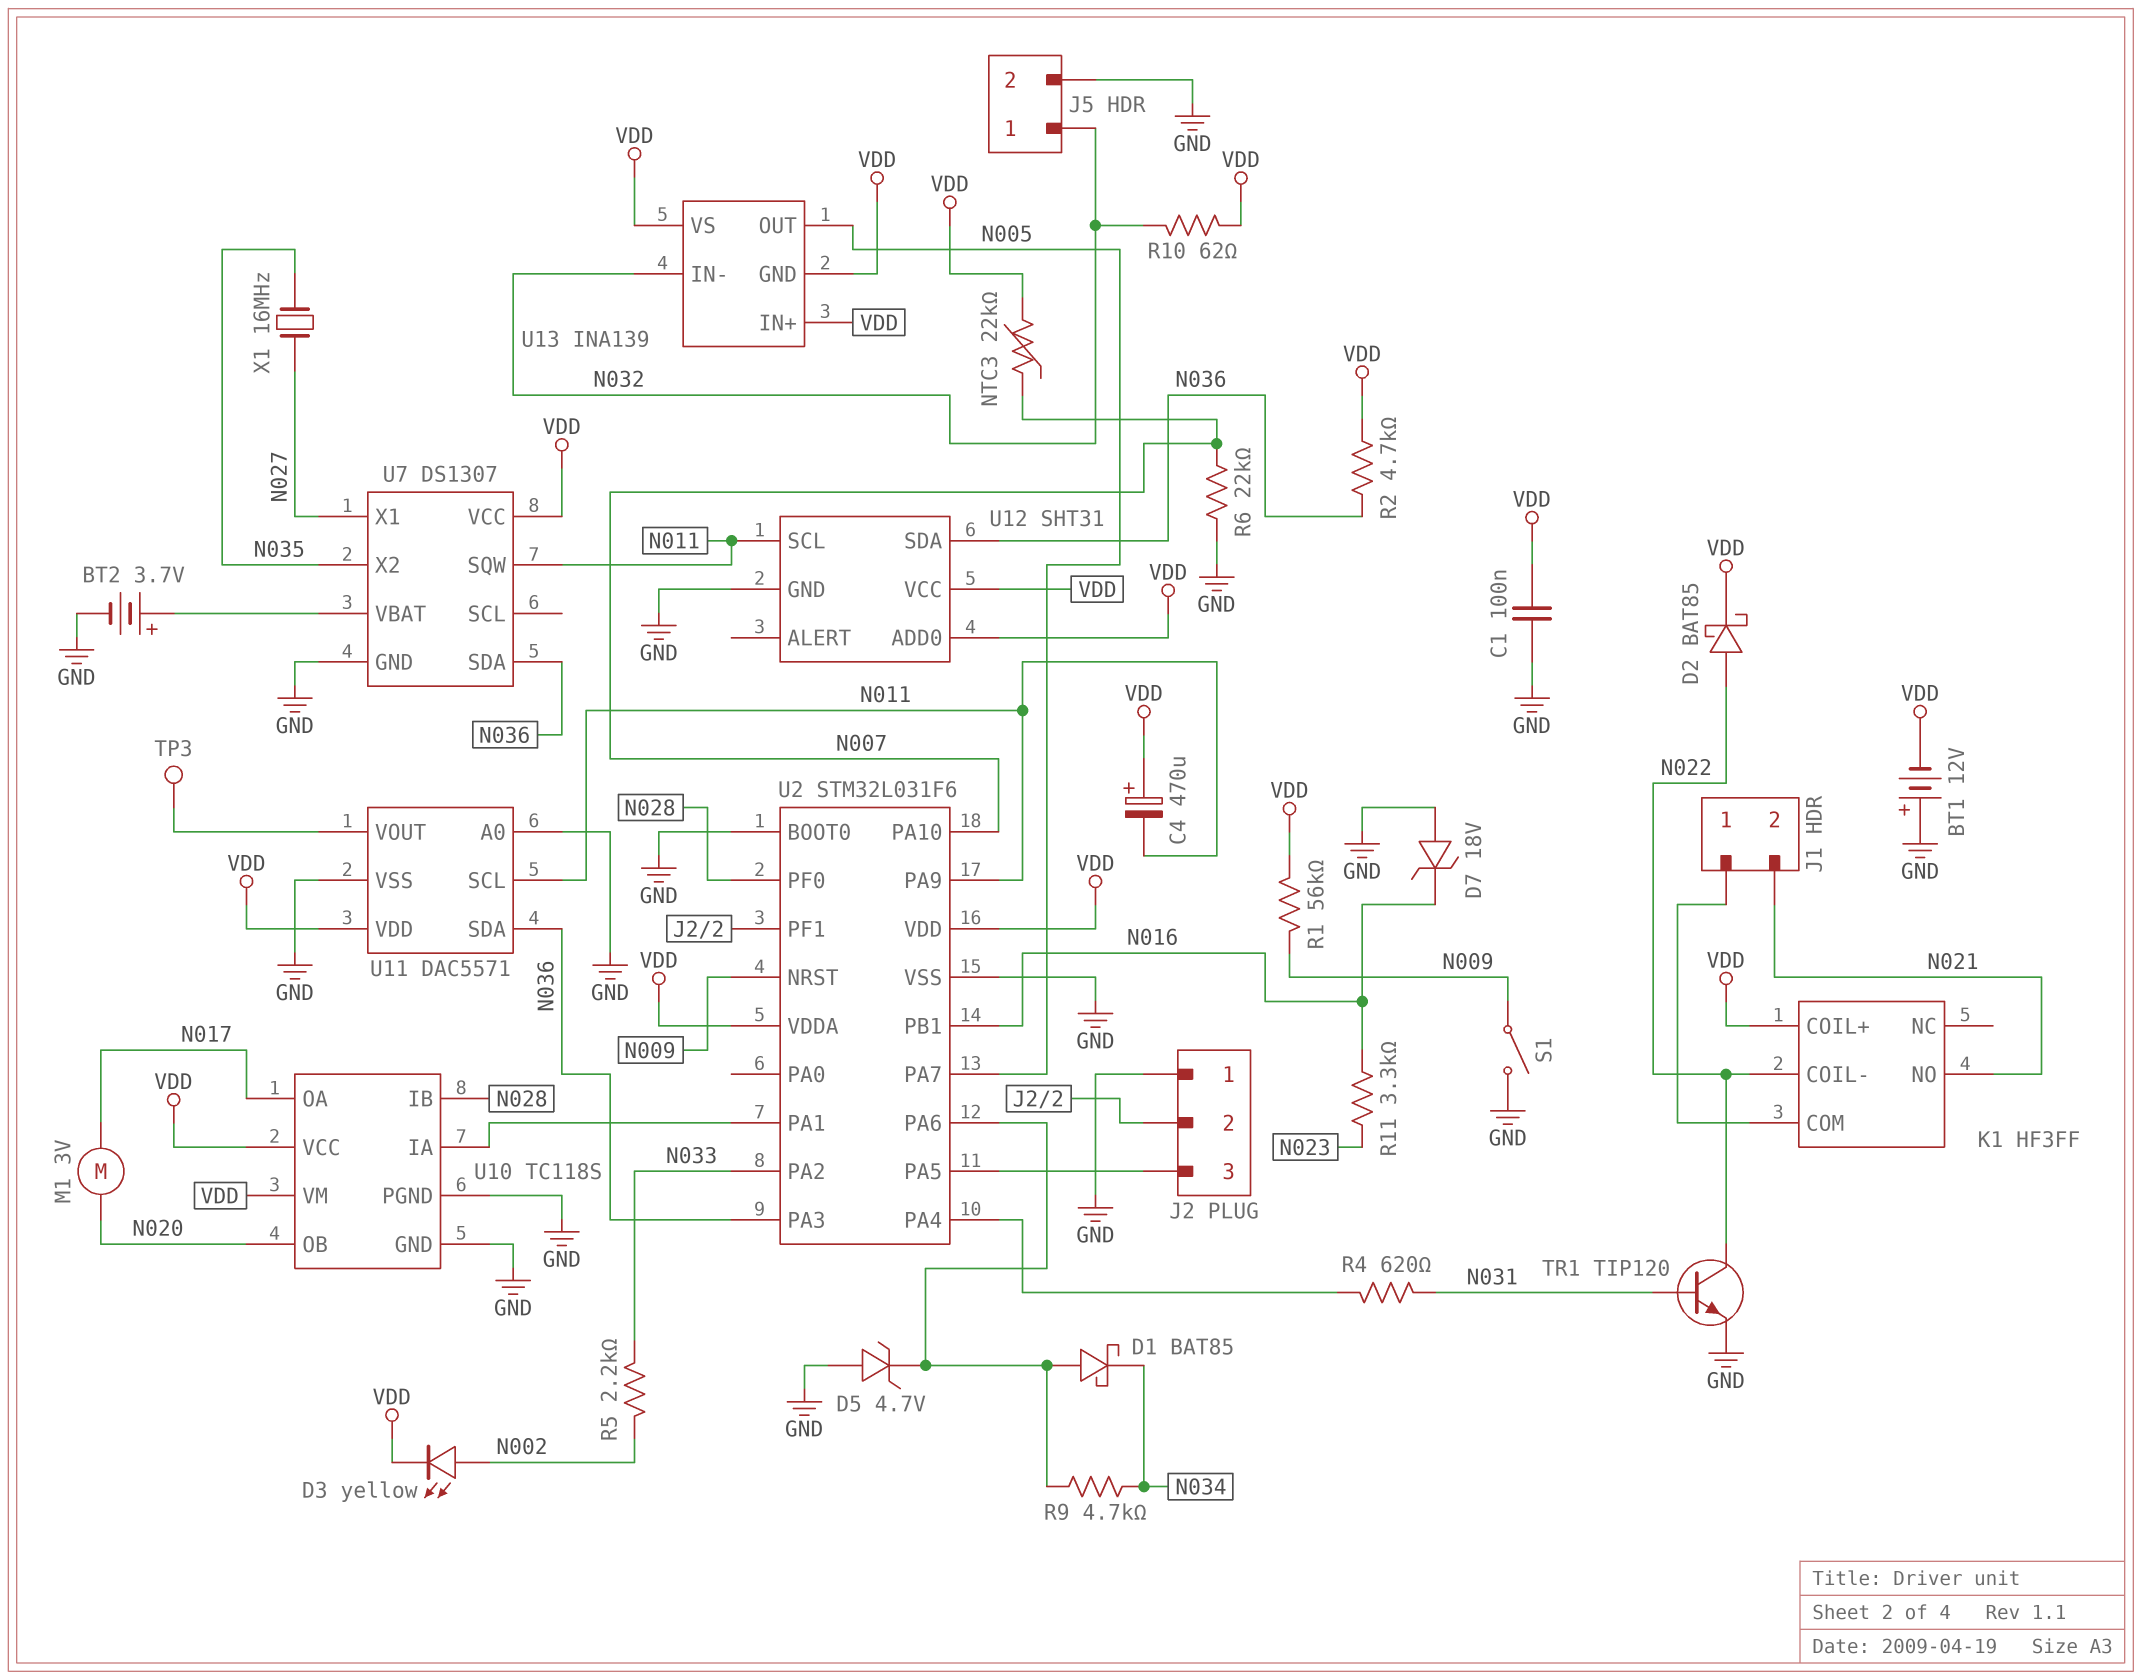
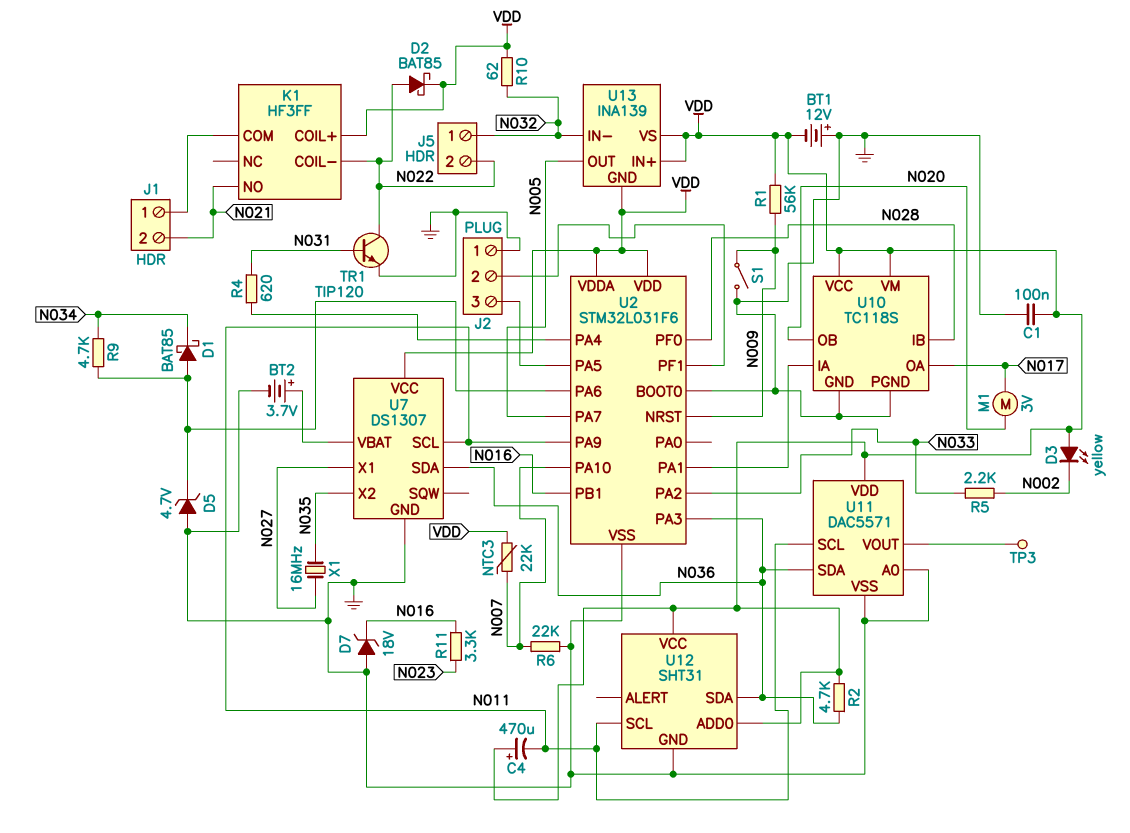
D3: LED yellow (A N002, K VDD) -> LED yellow (A VDD, K N002)
J5 pin 2: GND -> N022
U7 pin SCL: none -> N011
U7 pin SQW: N011 -> none

